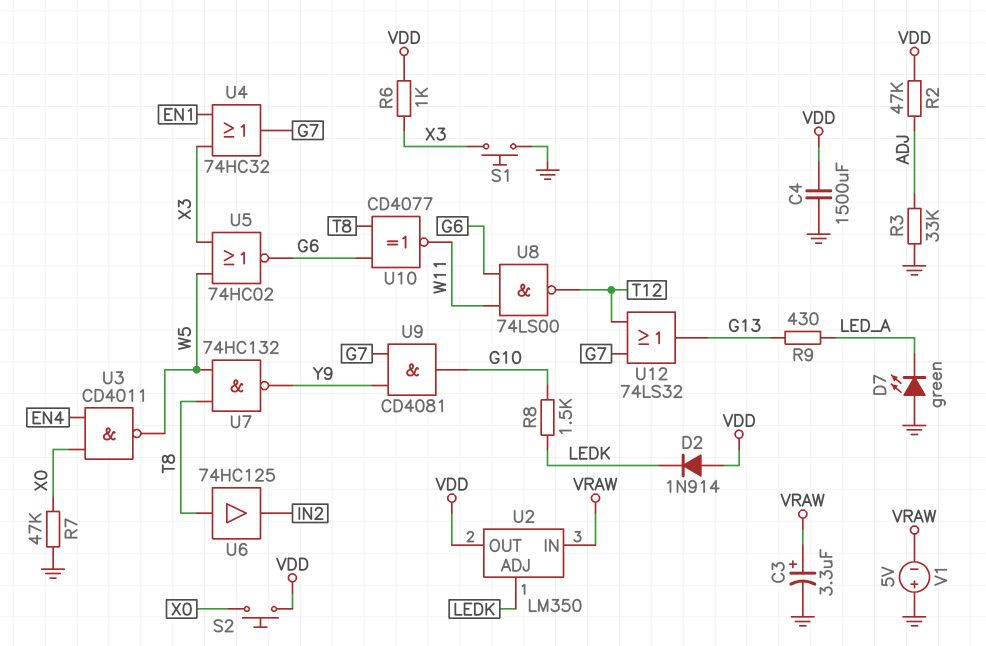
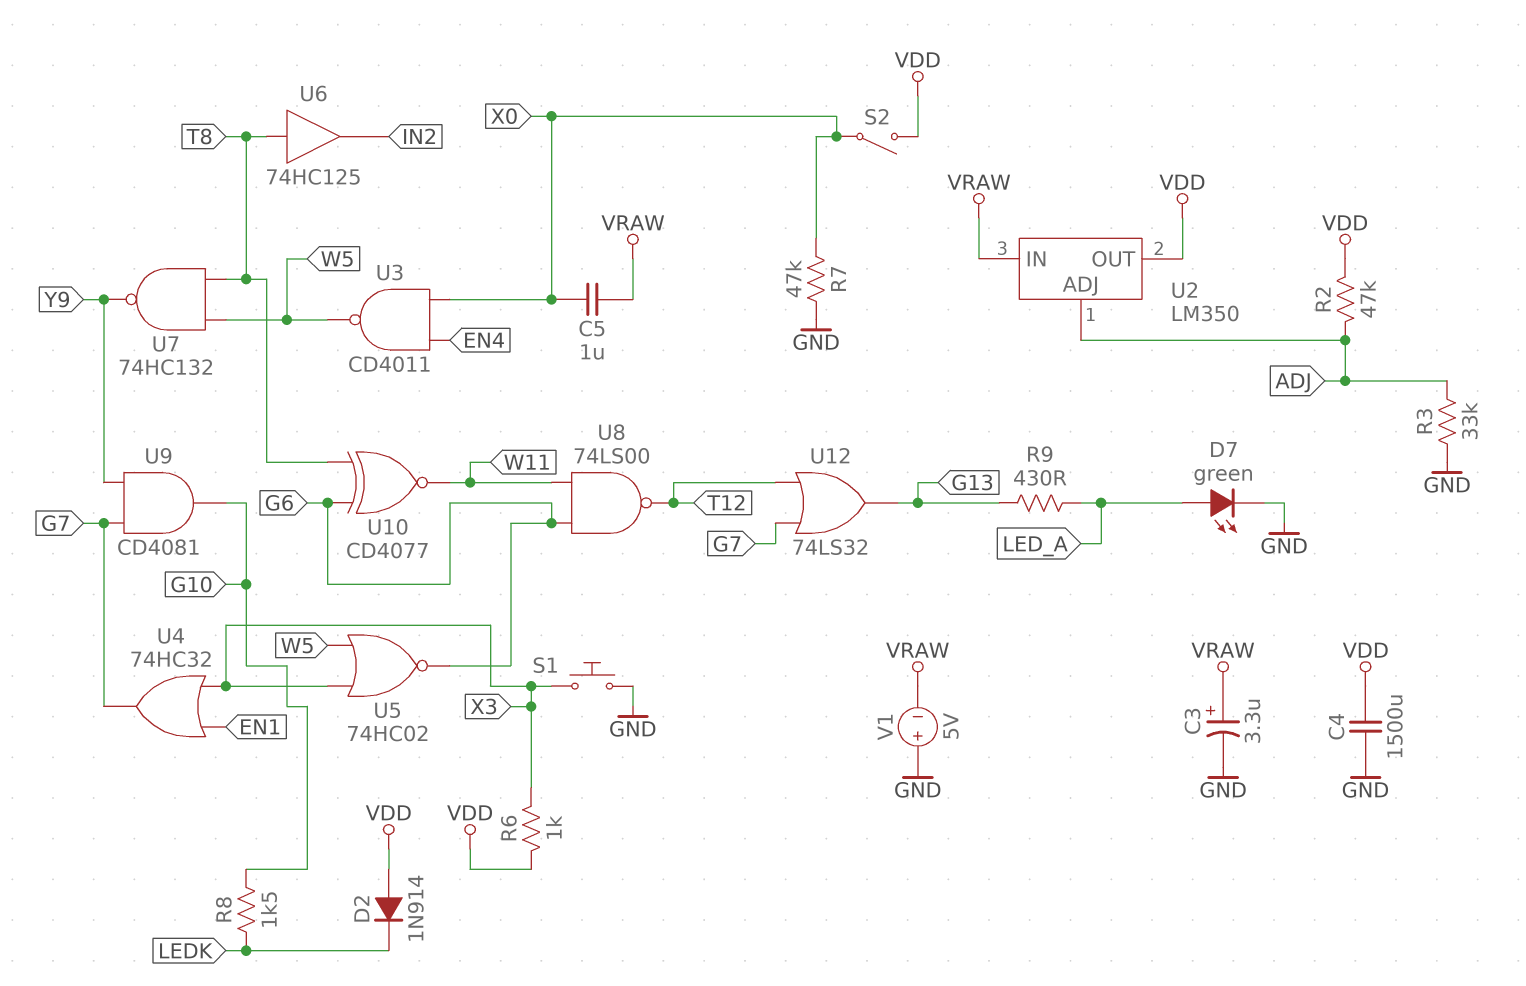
C5: none -> 1uF (VRAW, X0)
D7: LED green (A GND, K LED_A) -> LED green (A LED_A, K GND)
S2: button (VDD, X0) -> switch (VDD, X0)
U2 pin ADJ: LEDK -> ADJ

